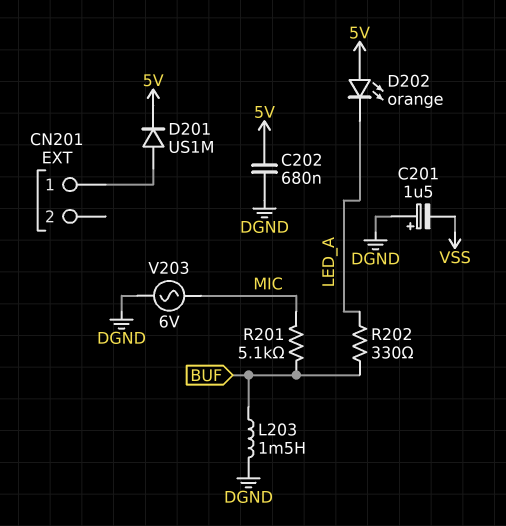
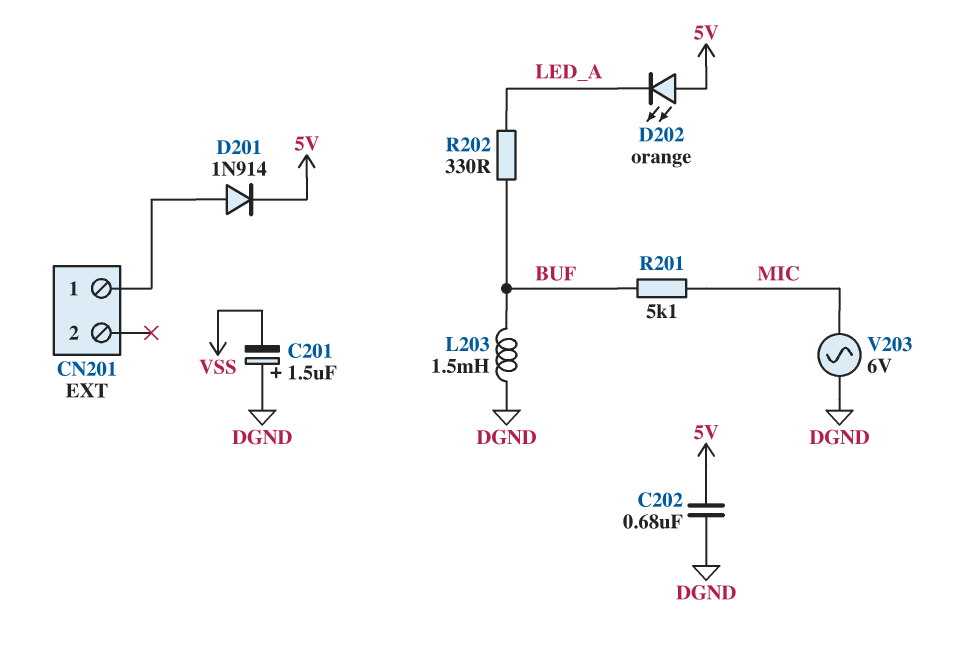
D201: diode US1M (A CN201/1, K 5V) -> diode 1N914 (A CN201/1, K 5V)

